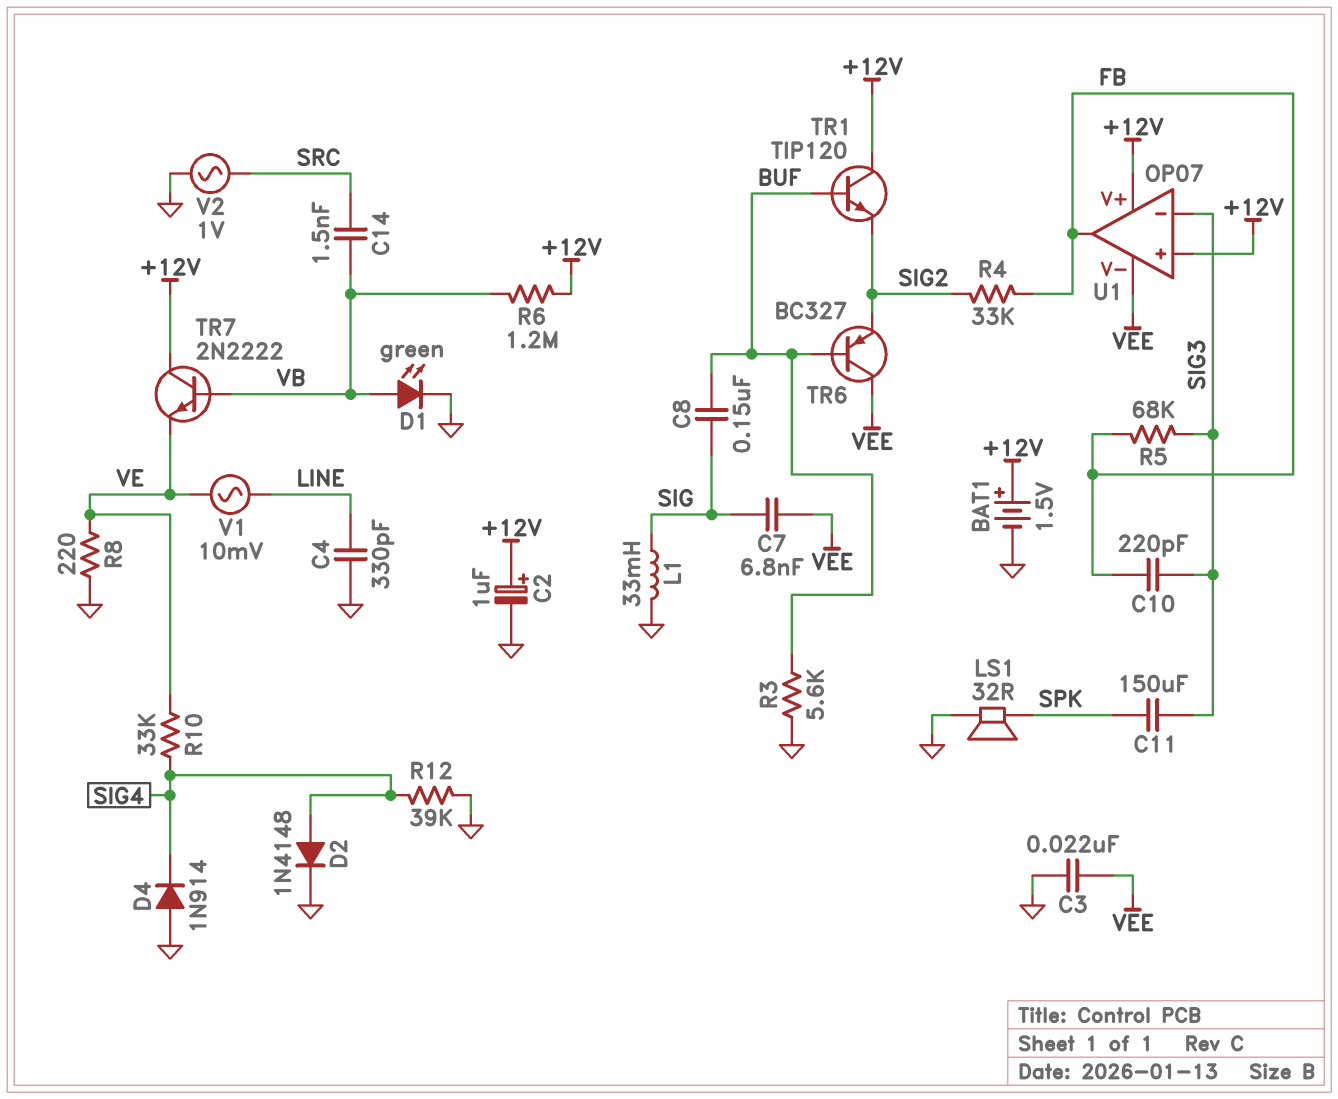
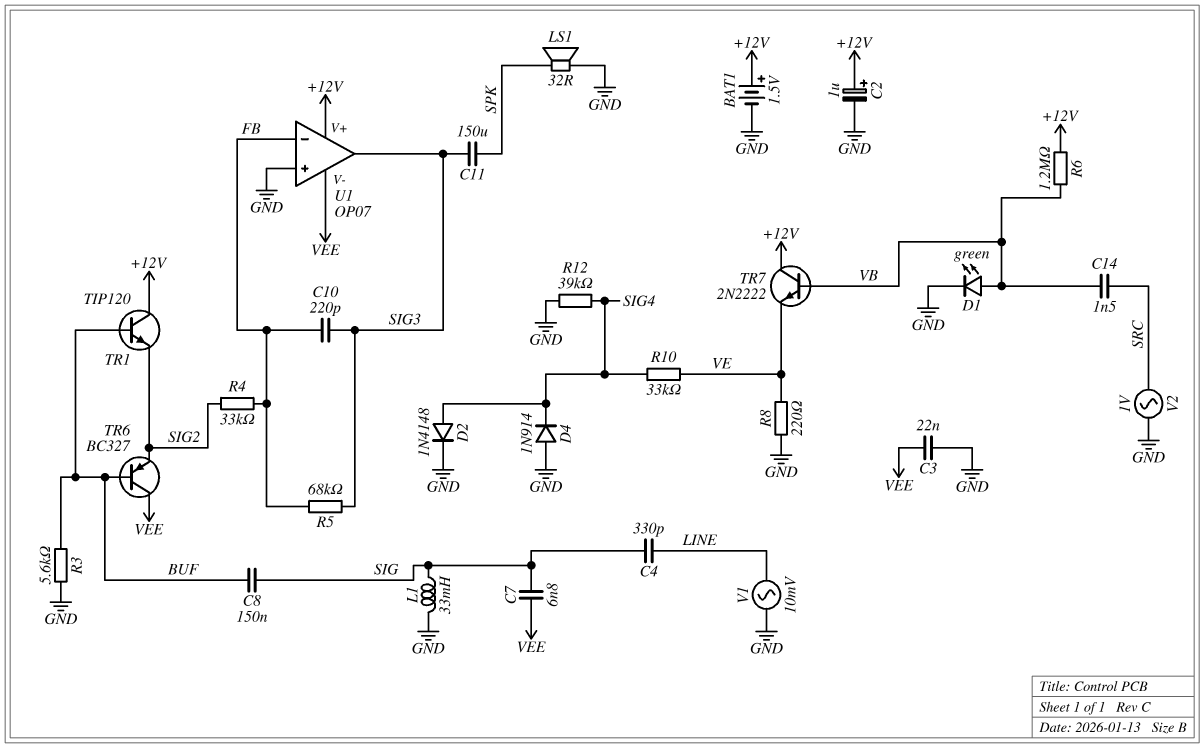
C4: 330pF (GND, LINE) -> 330pF (LINE, SIG)
U1 pin in+: +12V -> GND
U1 pin in-: SIG3 -> FB
U1 pin out: FB -> SIG3
V1: AC 10mV (LINE, VE) -> AC 10mV (GND, LINE)

